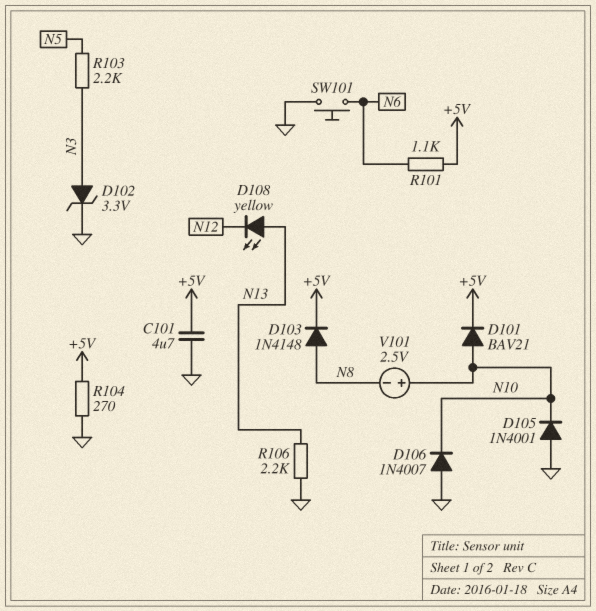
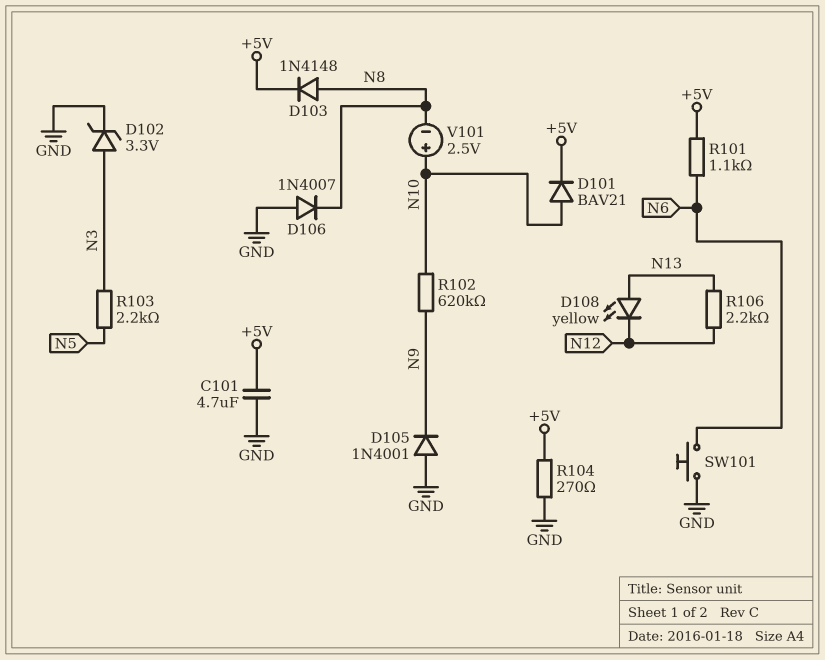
D105: diode 1N4001 (A GND, K N10) -> diode 1N4001 (A GND, K N9)
D106: diode 1N4007 (A GND, K N10) -> diode 1N4007 (A GND, K N8)
R102: none -> 620k (N9, N10)
R106: 2.2k (GND, N13) -> 2.2k (N12, N13)

